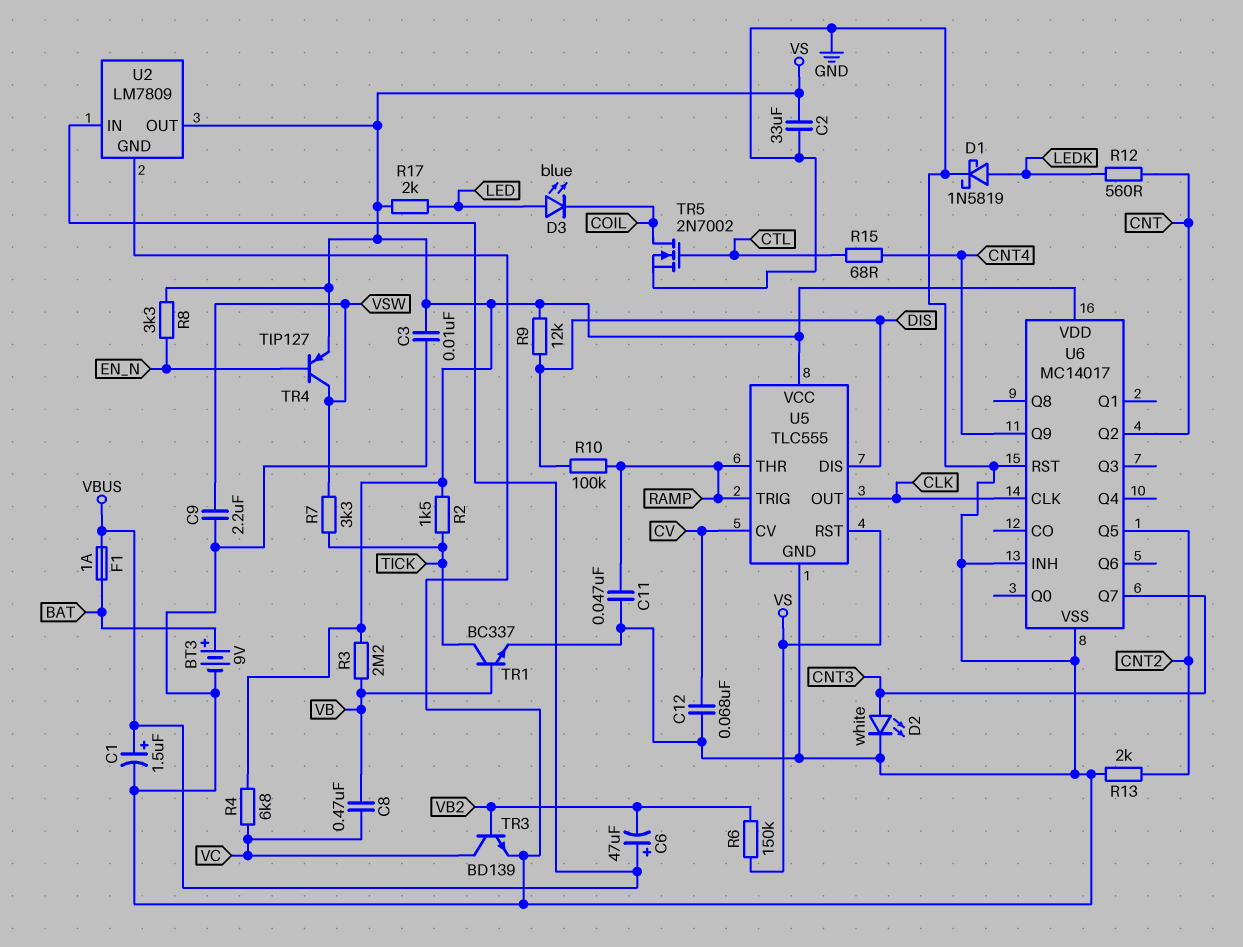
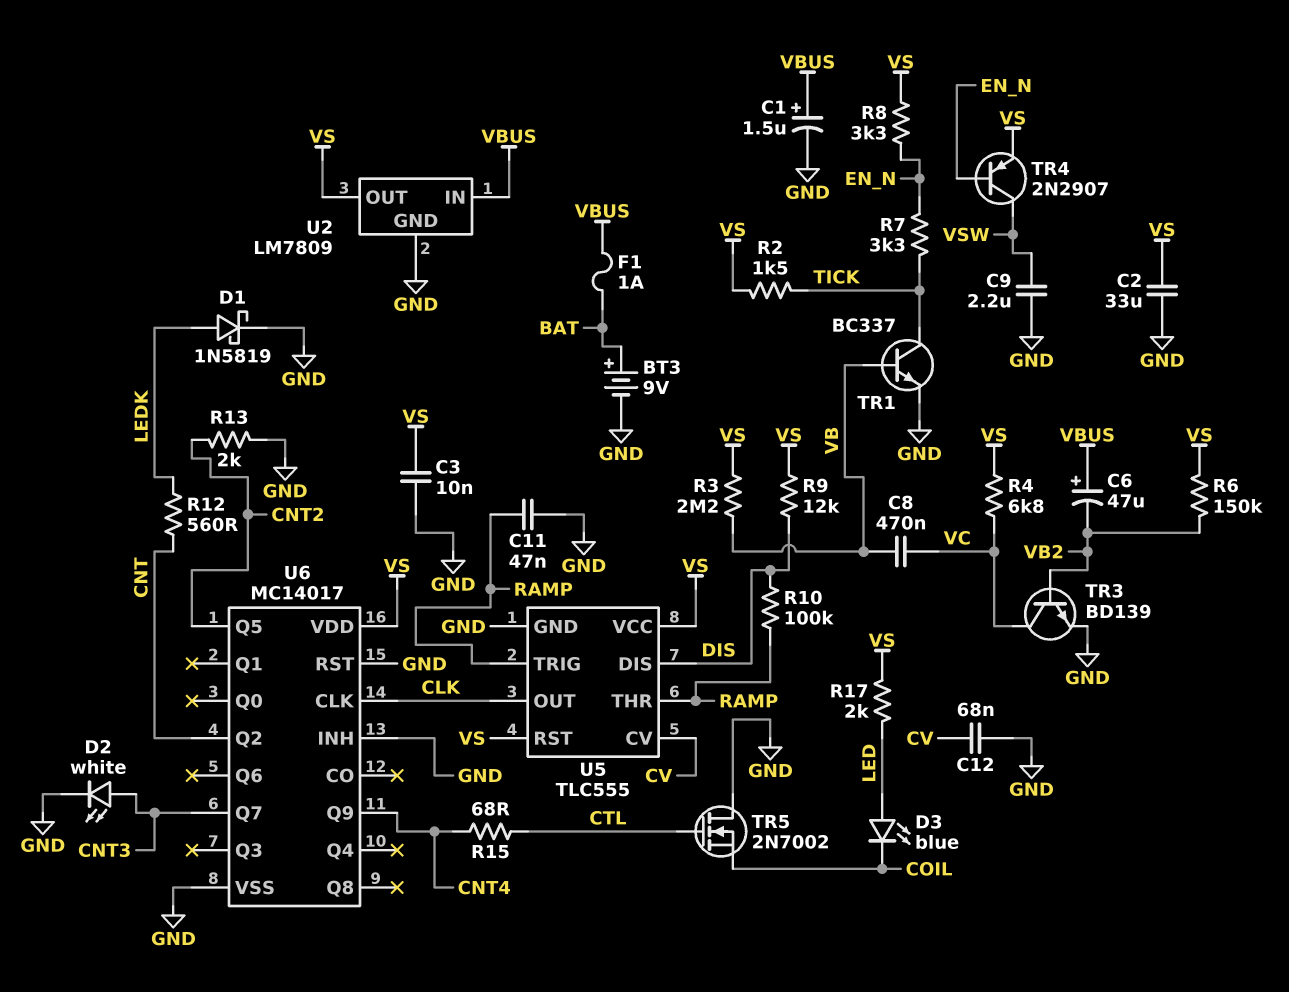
R7: 3.3k (TICK, VSW) -> 3.3k (EN_N, TICK)
TR4: PNP TIP127 (B EN_N, C VSW, E VS) -> PNP 2N2907 (B EN_N, C VSW, E VS)
TR5: NMOS 2N7002 (G CTL, D COIL, S GND) -> NMOS 2N7002 (G CTL, D GND, S COIL)

